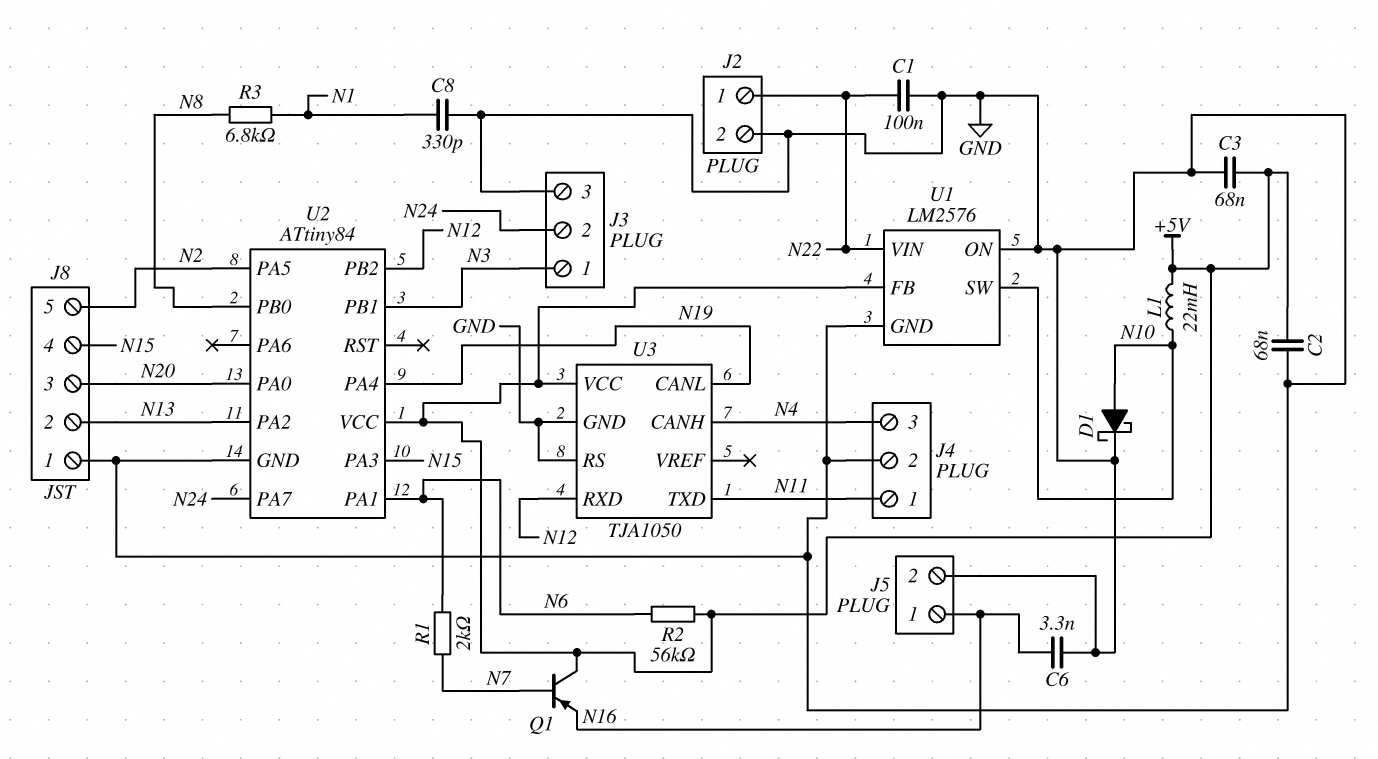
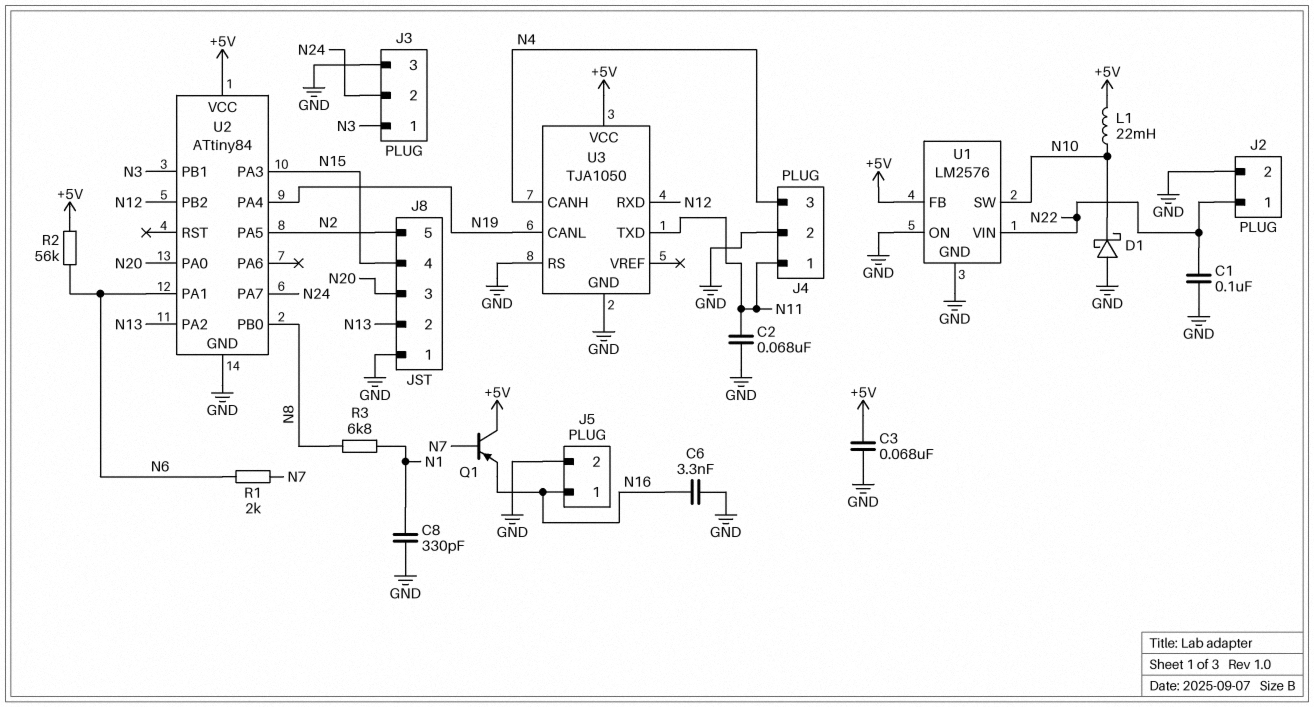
C2: 68nF (+5V, GND) -> 68nF (GND, N11)
D1: schottky (A N10, K GND) -> schottky (A GND, K N10)

